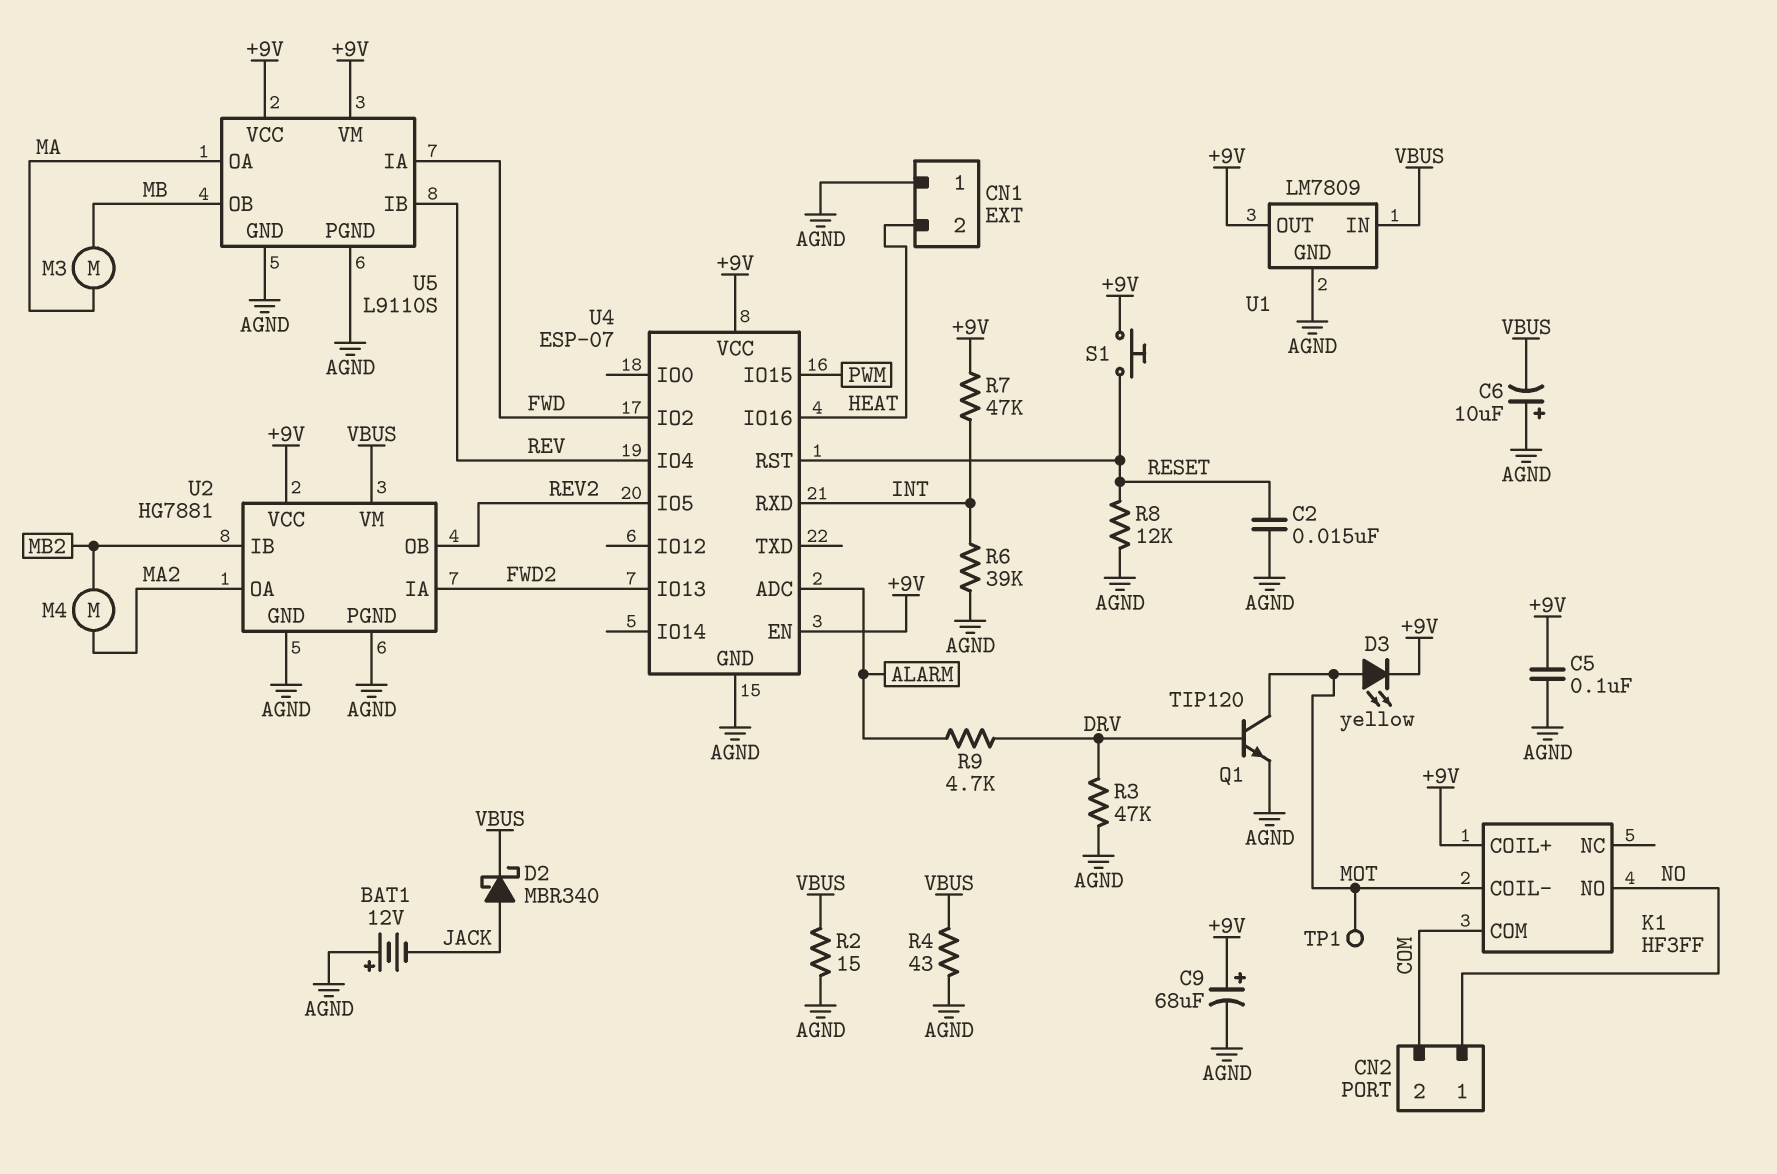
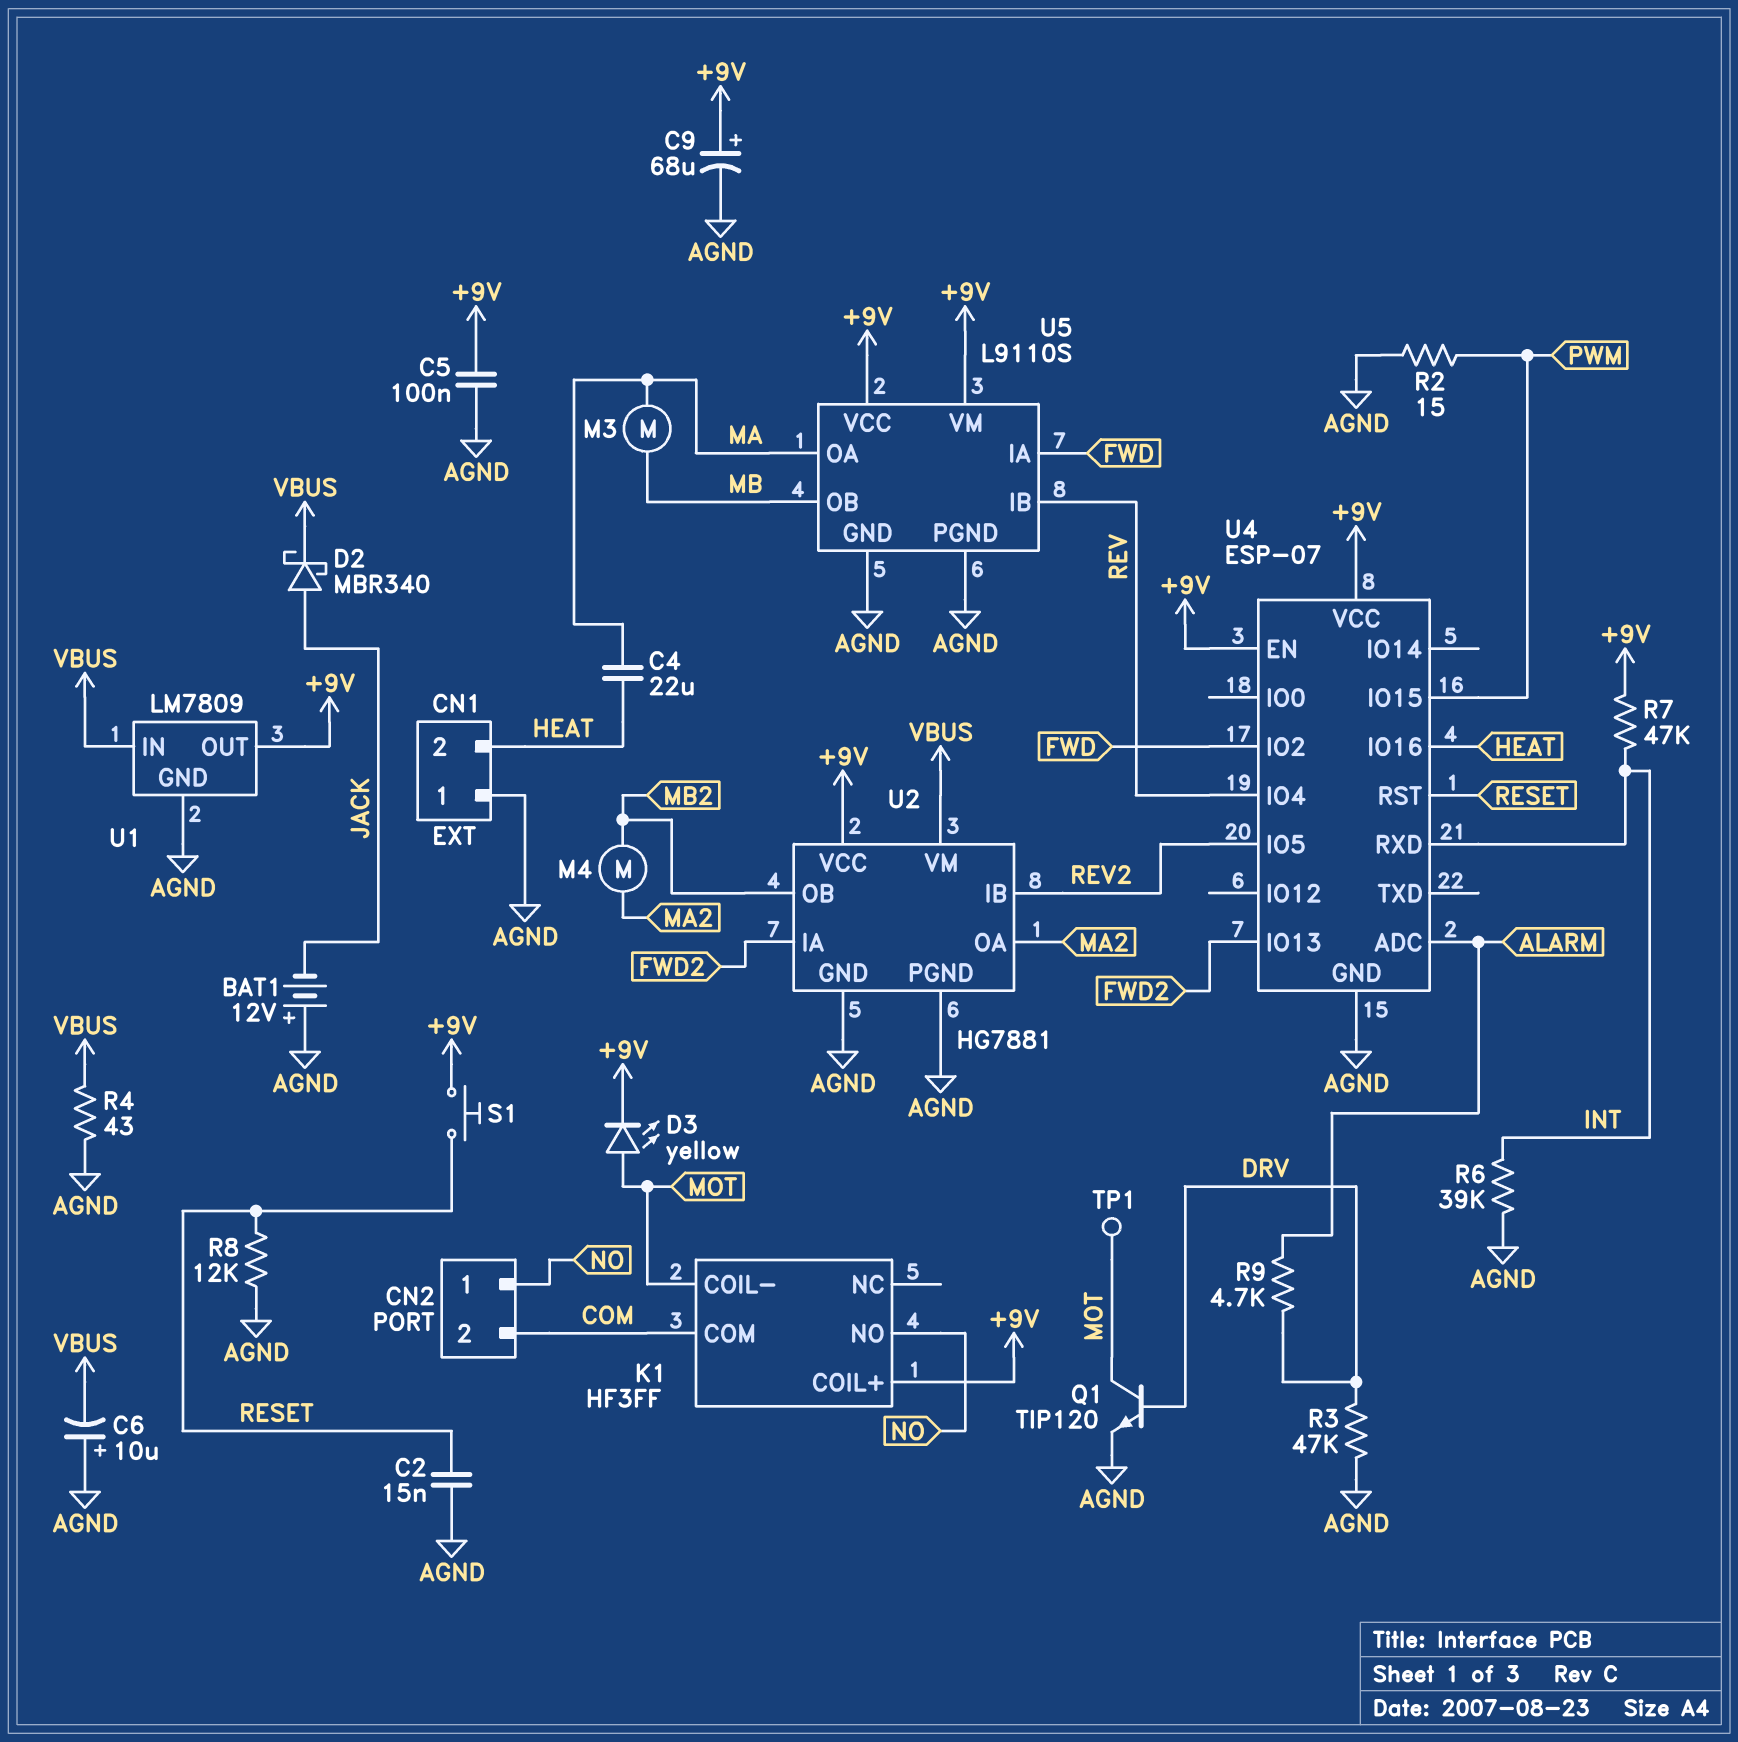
C4: none -> 22uF (HEAT, MA)
R2: 15 (AGND, VBUS) -> 15 (AGND, PWM)
U2 pin IB: MB2 -> REV2
U2 pin OB: REV2 -> MB2

